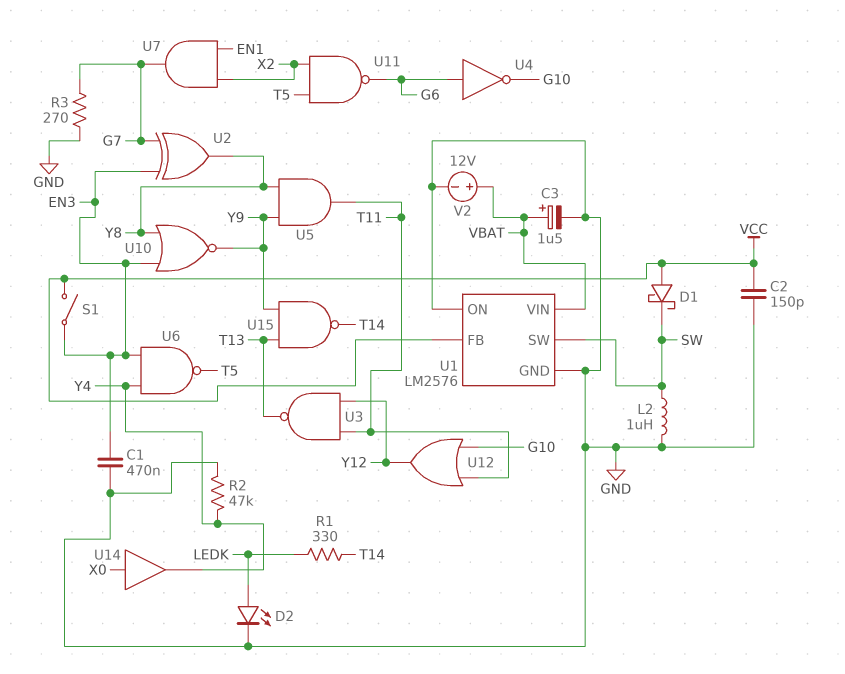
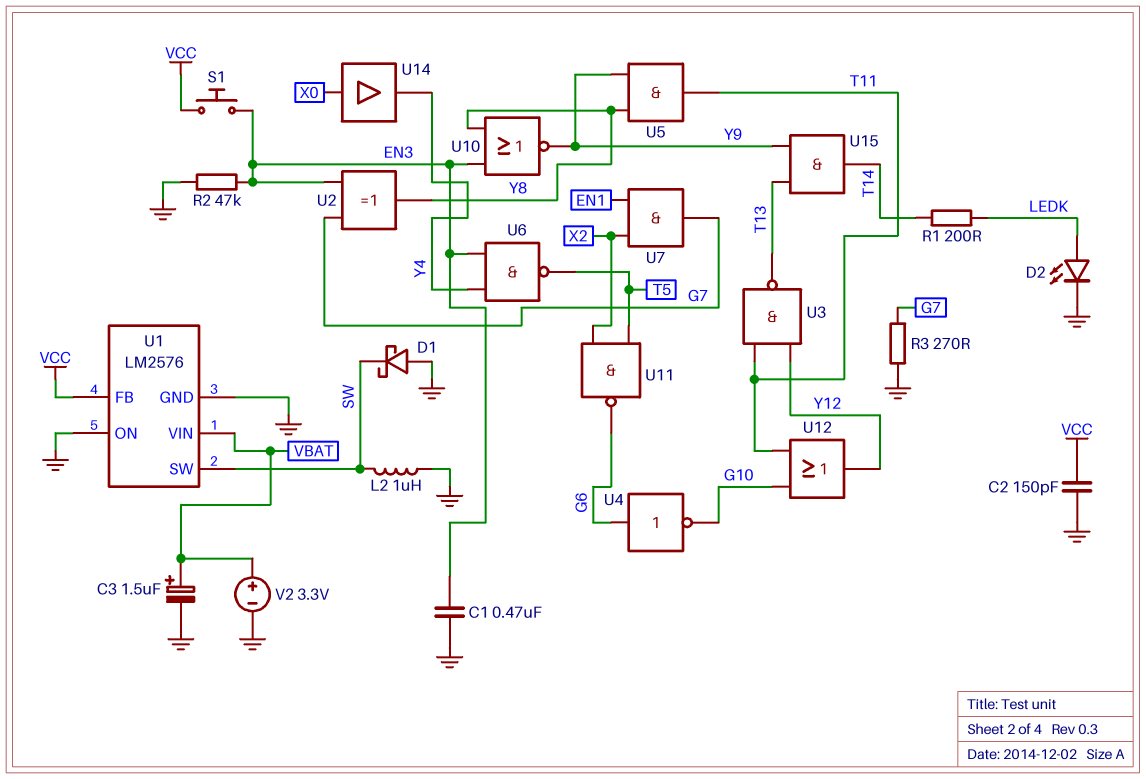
D1: schottky (A VCC, K SW) -> schottky (A GND, K SW)
R1: 330 (LEDK, T14) -> 200 (LEDK, T14)
R2: 47k (GND, Y4) -> 47k (EN3, GND)
S1: switch (EN3, VCC) -> button (EN3, VCC)
U15: NAND (in T13, in Y9, out T14) -> AND (in T13, in Y9, out T14)
V2: 12V (plus VBAT, minus GND) -> 3.3V (plus VBAT, minus GND)

